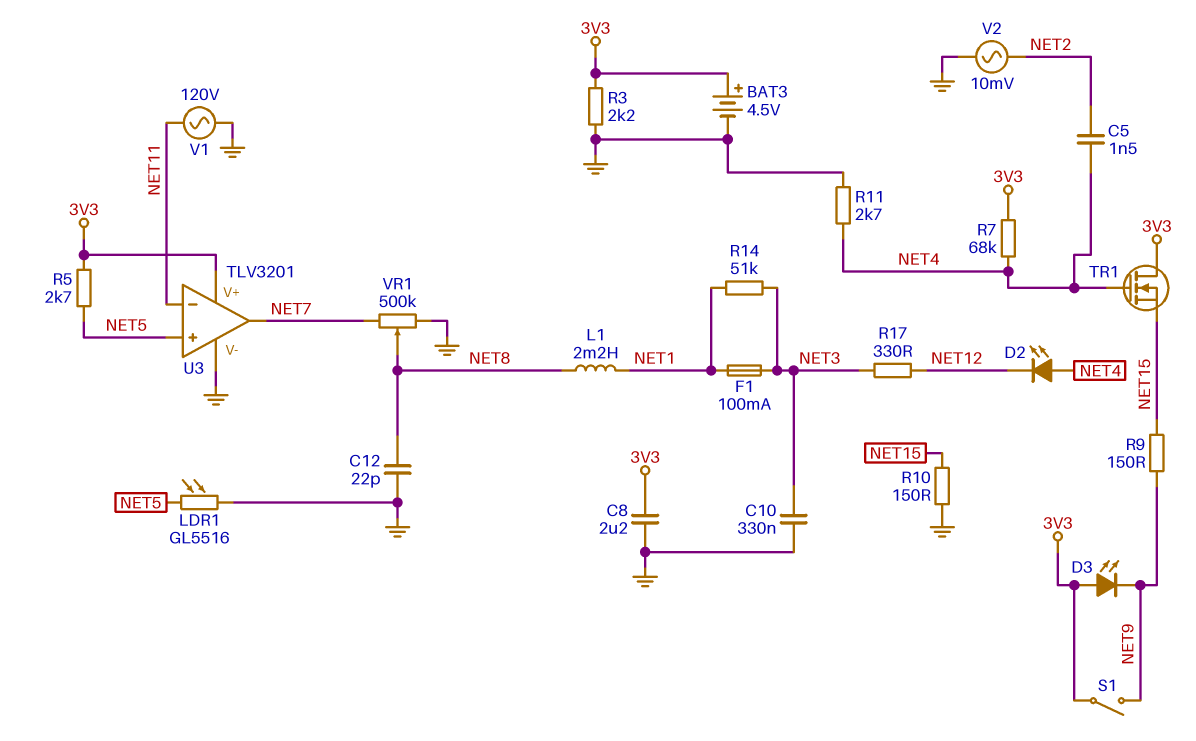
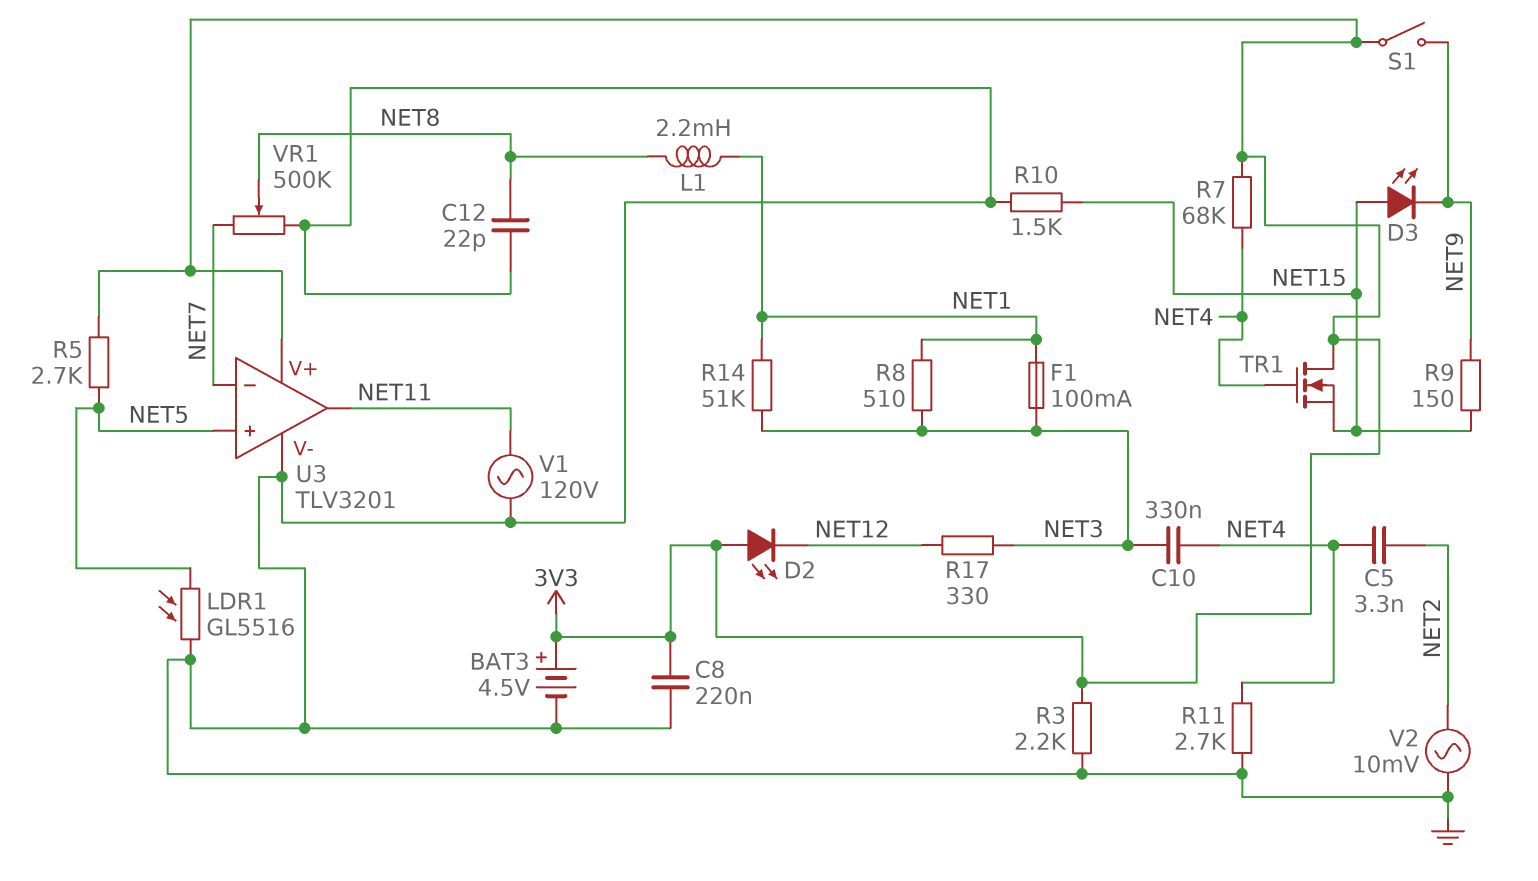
C5: 1.5nF (NET2, NET4) -> 3.3nF (NET2, NET4)
C8: 2.2uF (3V3, GND) -> 220nF (3V3, GND)
C10: 330nF (GND, NET3) -> 330nF (NET3, NET4)
D2: LED (A NET4, K NET12) -> LED (A 3V3, K NET12)
D3: LED (A 3V3, K NET9) -> LED (A NET15, K NET9)
R8: none -> 510 (NET1, NET3)
R10: 150 (GND, NET15) -> 1.5k (GND, NET15)
U3 pin in-: NET11 -> NET7
U3 pin out: NET7 -> NET11

